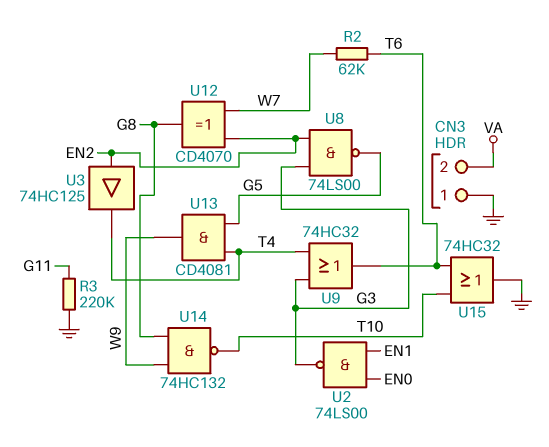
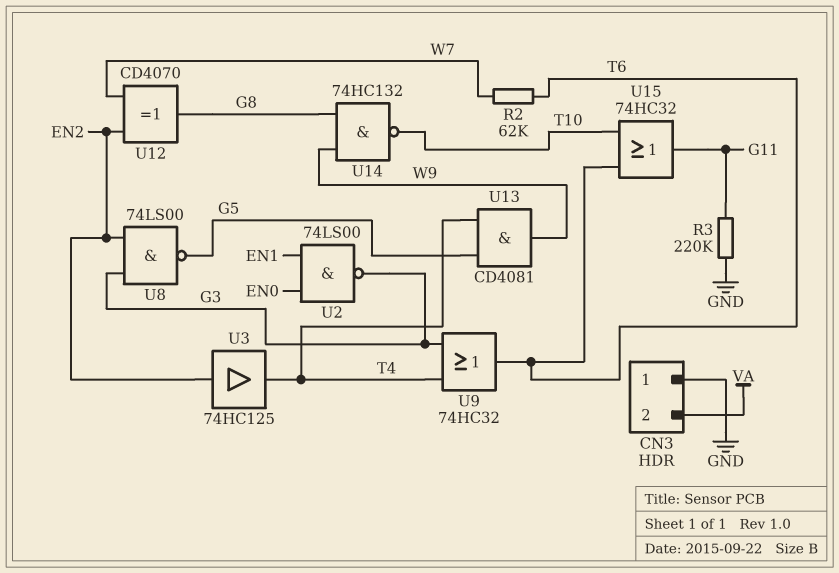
U15: OR 74HC32 (in T6, in T10, out GND) -> OR 74HC32 (in T6, in T10, out G11)

